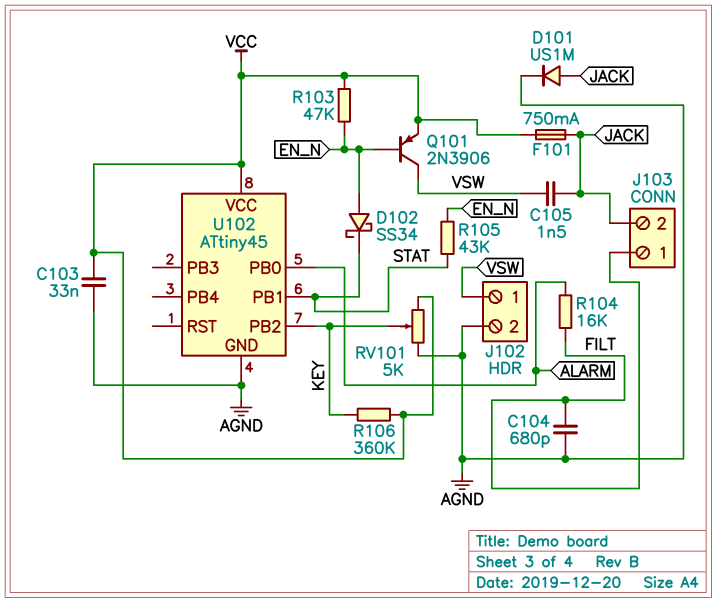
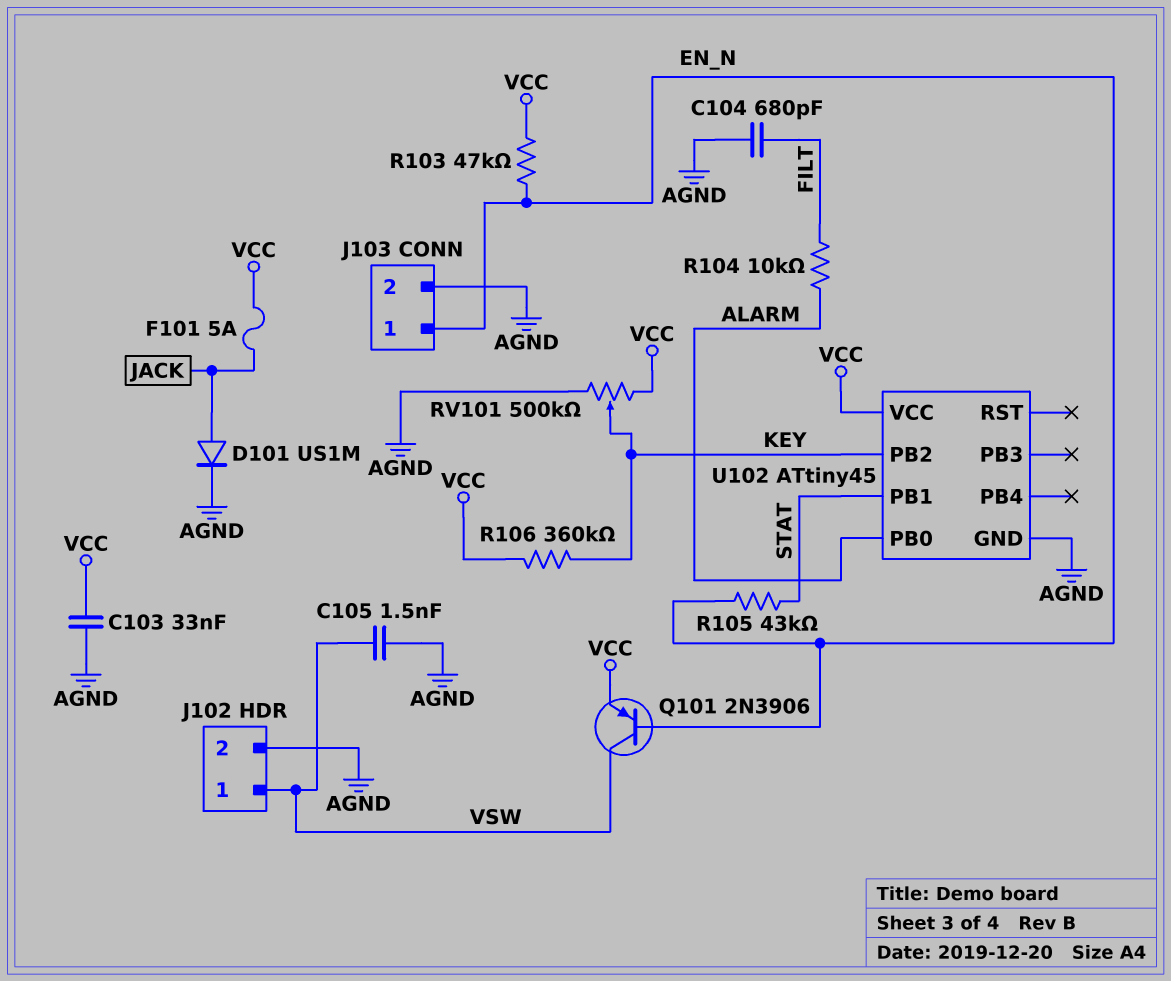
C105: 1.5nF (JACK, VSW) -> 1.5nF (AGND, VSW)
D102: schottky SS34 (A EN_N, K STAT) -> none
F101: 750mA (JACK, VCC) -> 5A (JACK, VCC)
J103 pin 1: FILT -> EN_N
J103 pin 2: JACK -> AGND
R104: 16k (ALARM, FILT) -> 10k (ALARM, FILT)
RV101: 5k (AGND, VCC, wiper KEY) -> 500k (AGND, VCC, wiper KEY)

